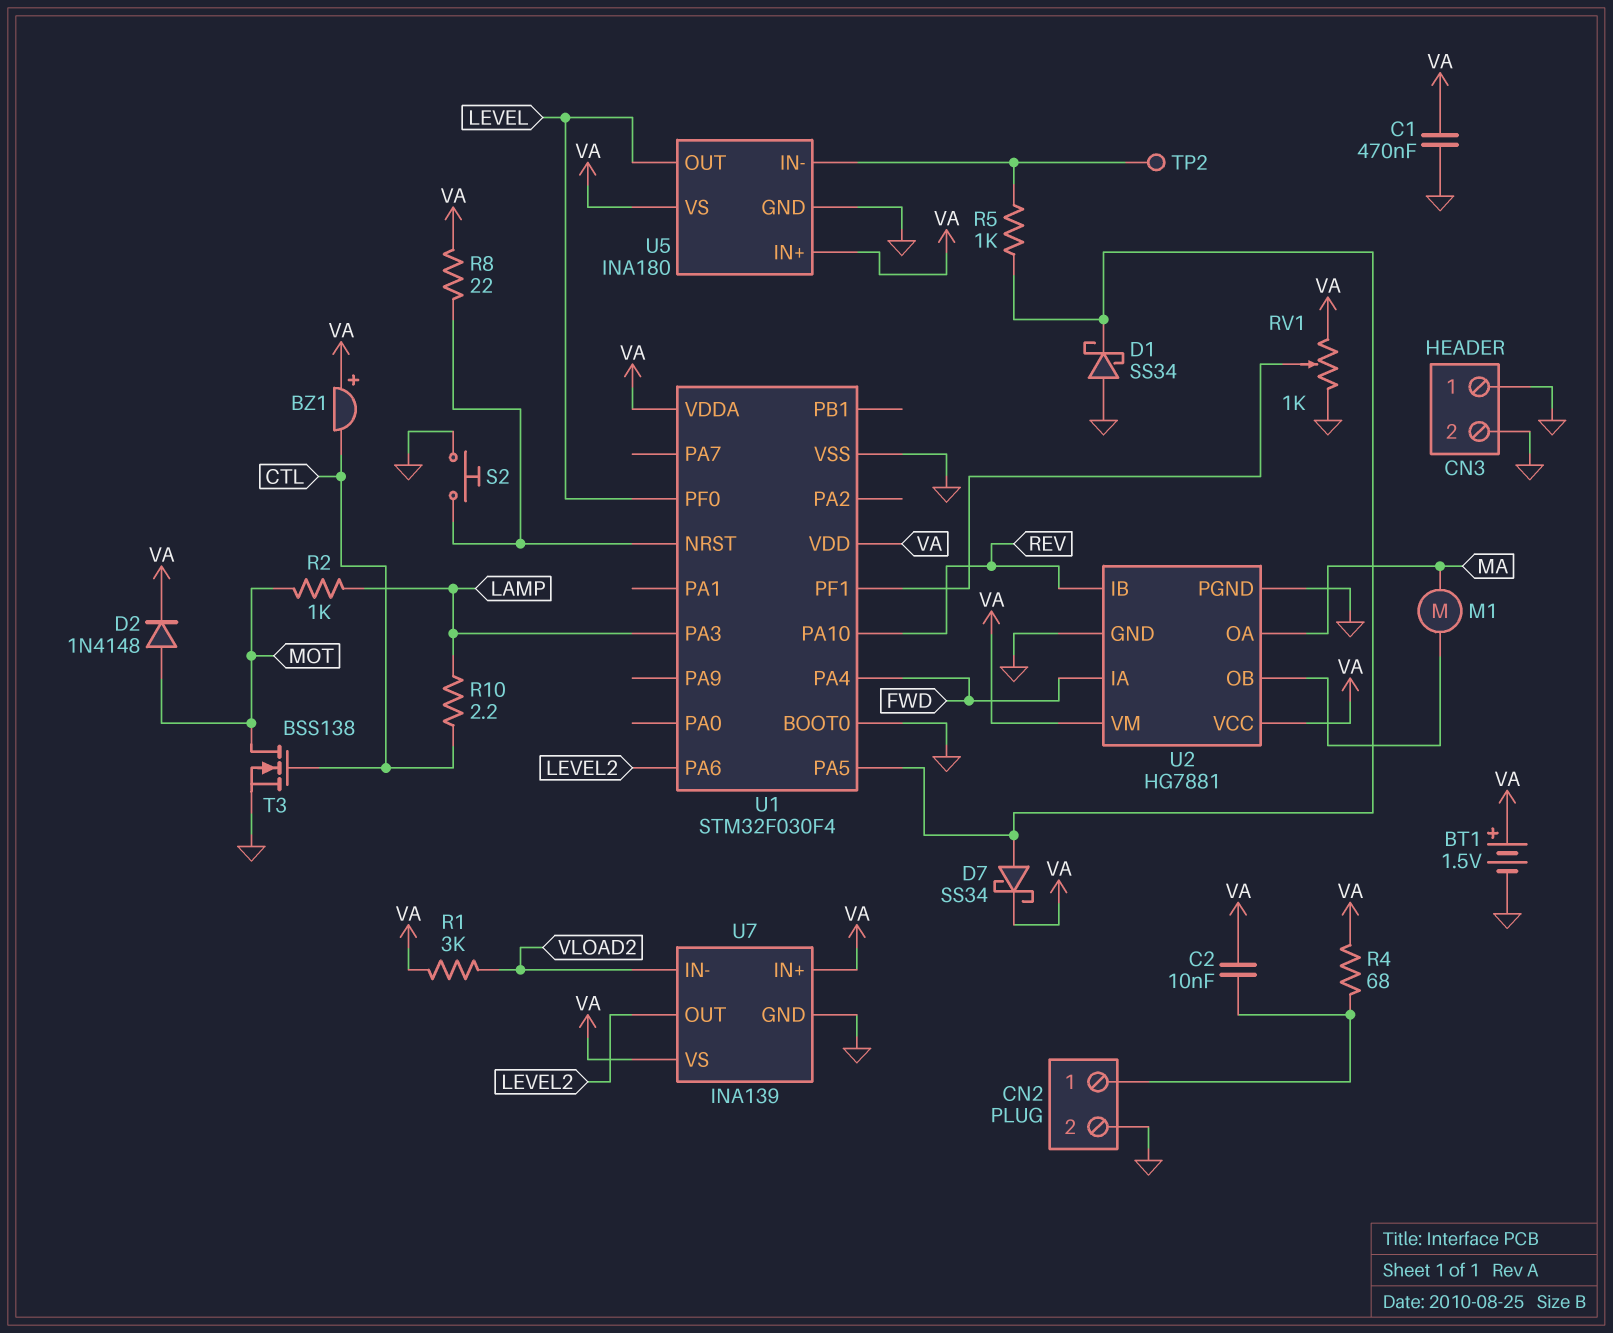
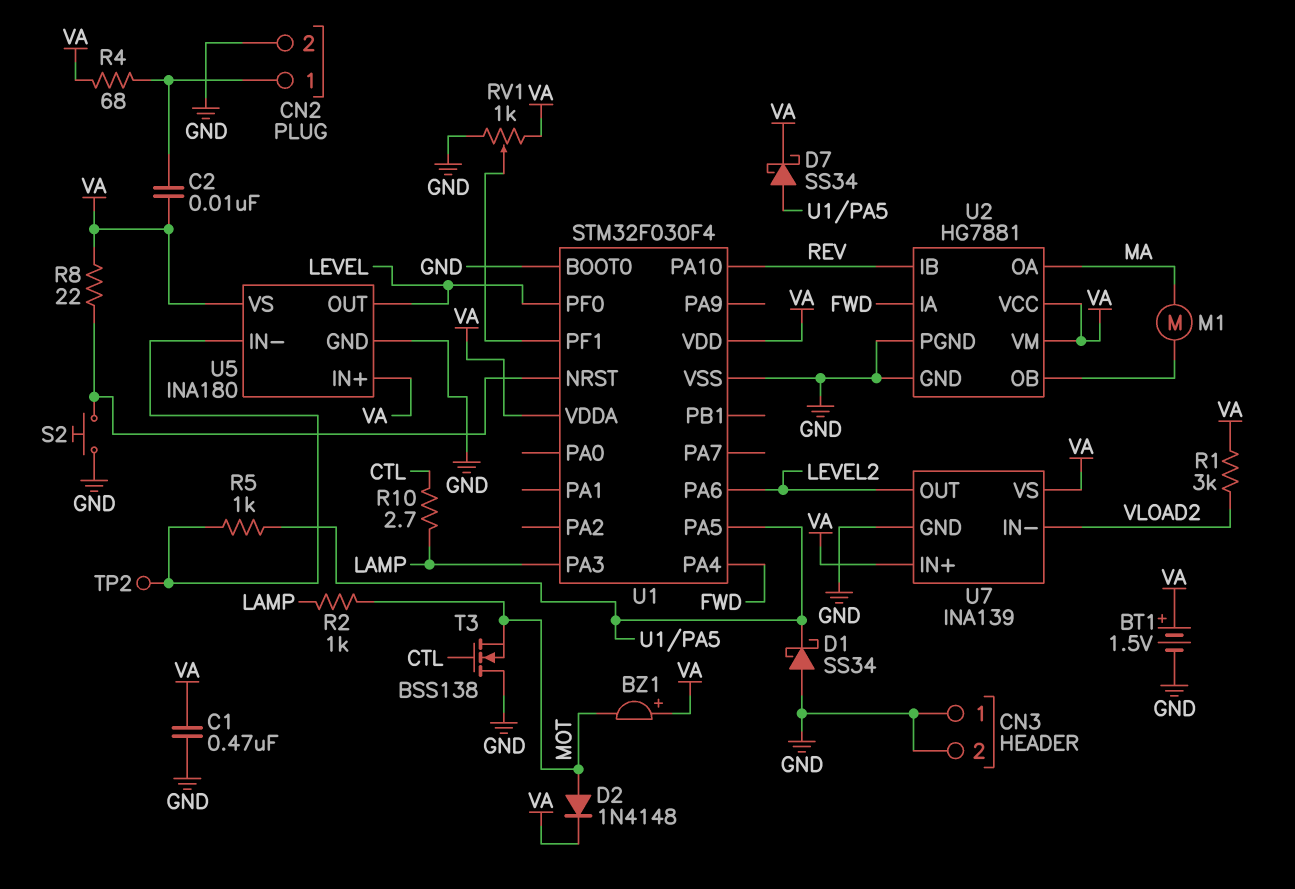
BZ1: buzzer (plus VA, minus CTL) -> buzzer (plus VA, minus MOT)
R10: 2.2 (CTL, LAMP) -> 2.7 (CTL, LAMP)
T3: NMOS BSS138 (G CTL, D MOT, S GND) -> NMOS BSS138 (G CTL, D GND, S MOT)

